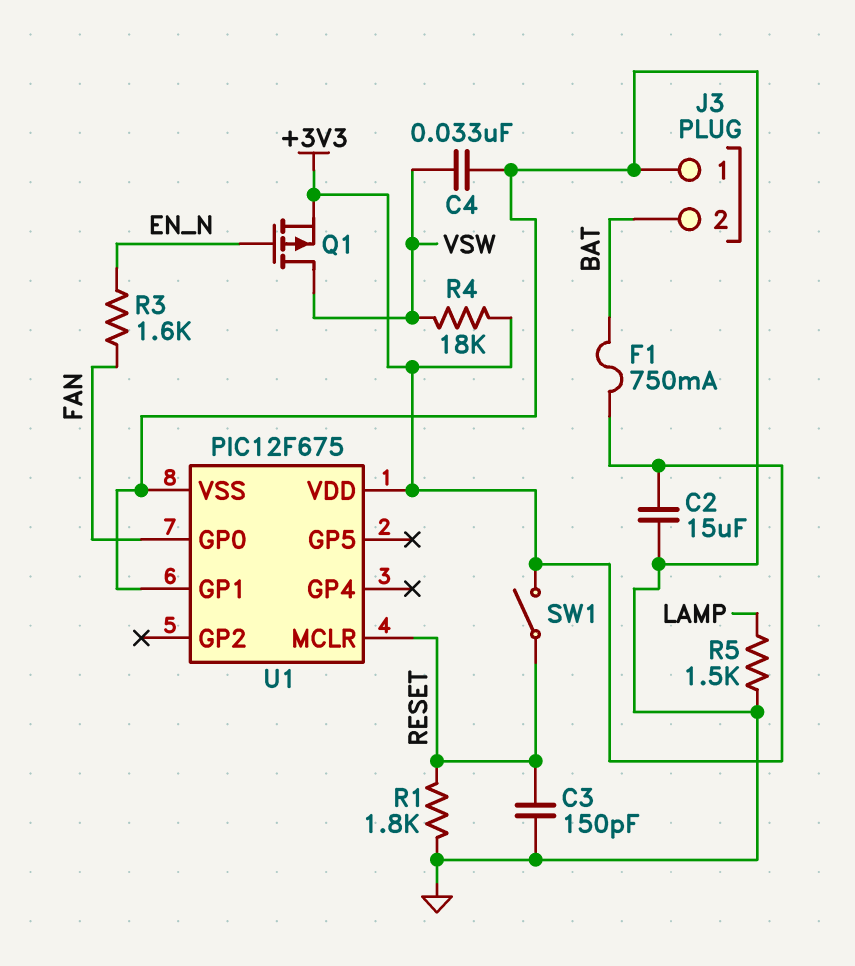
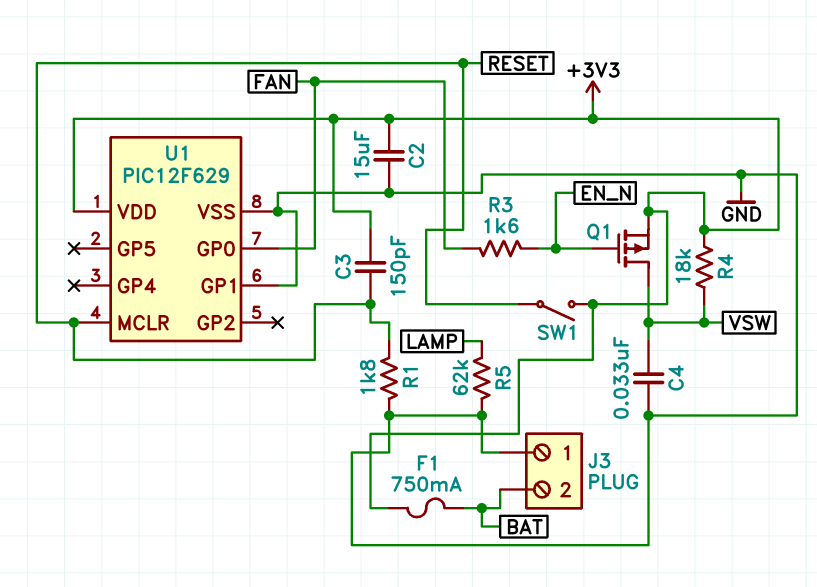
C3: 150pF (GND, RESET) -> 150pF (+3V3, RESET)
R5: 1.5k (GND, LAMP) -> 62k (GND, LAMP)
U1: PIC12F675 -> PIC12F629

